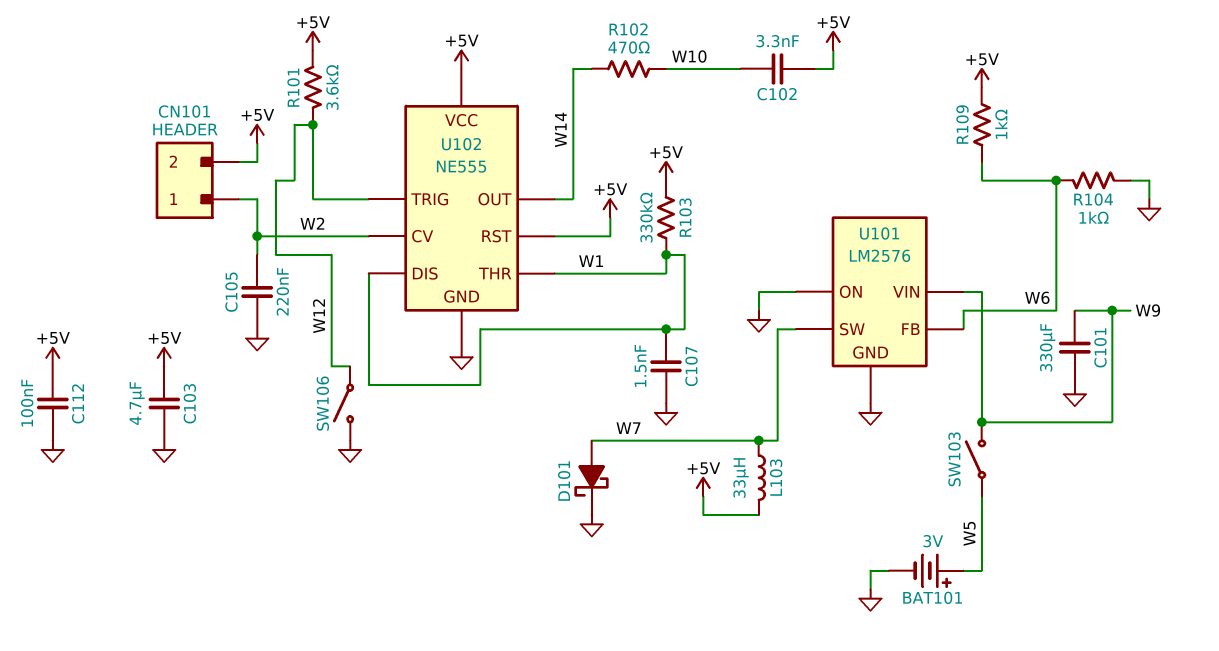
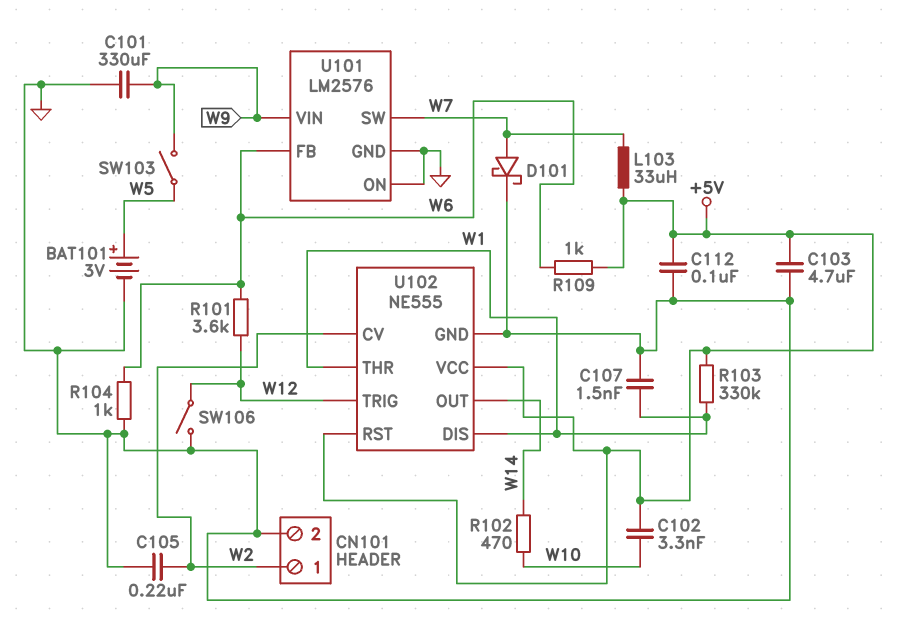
CN101 pin 2: +5V -> GND
R101: 3.6k (+5V, W12) -> 3.6k (W6, W12)

